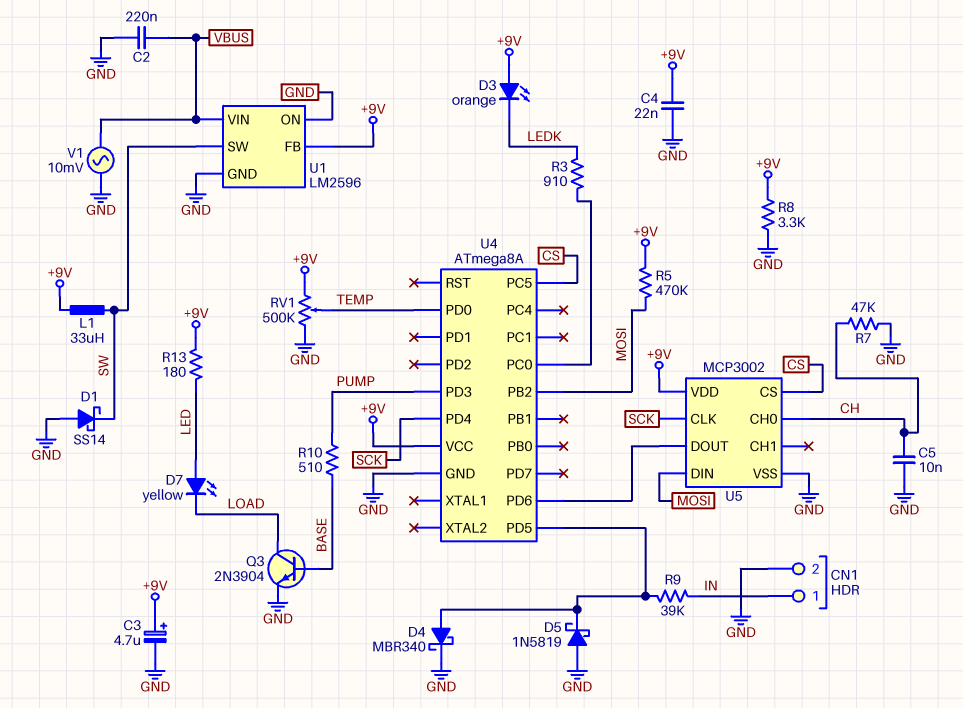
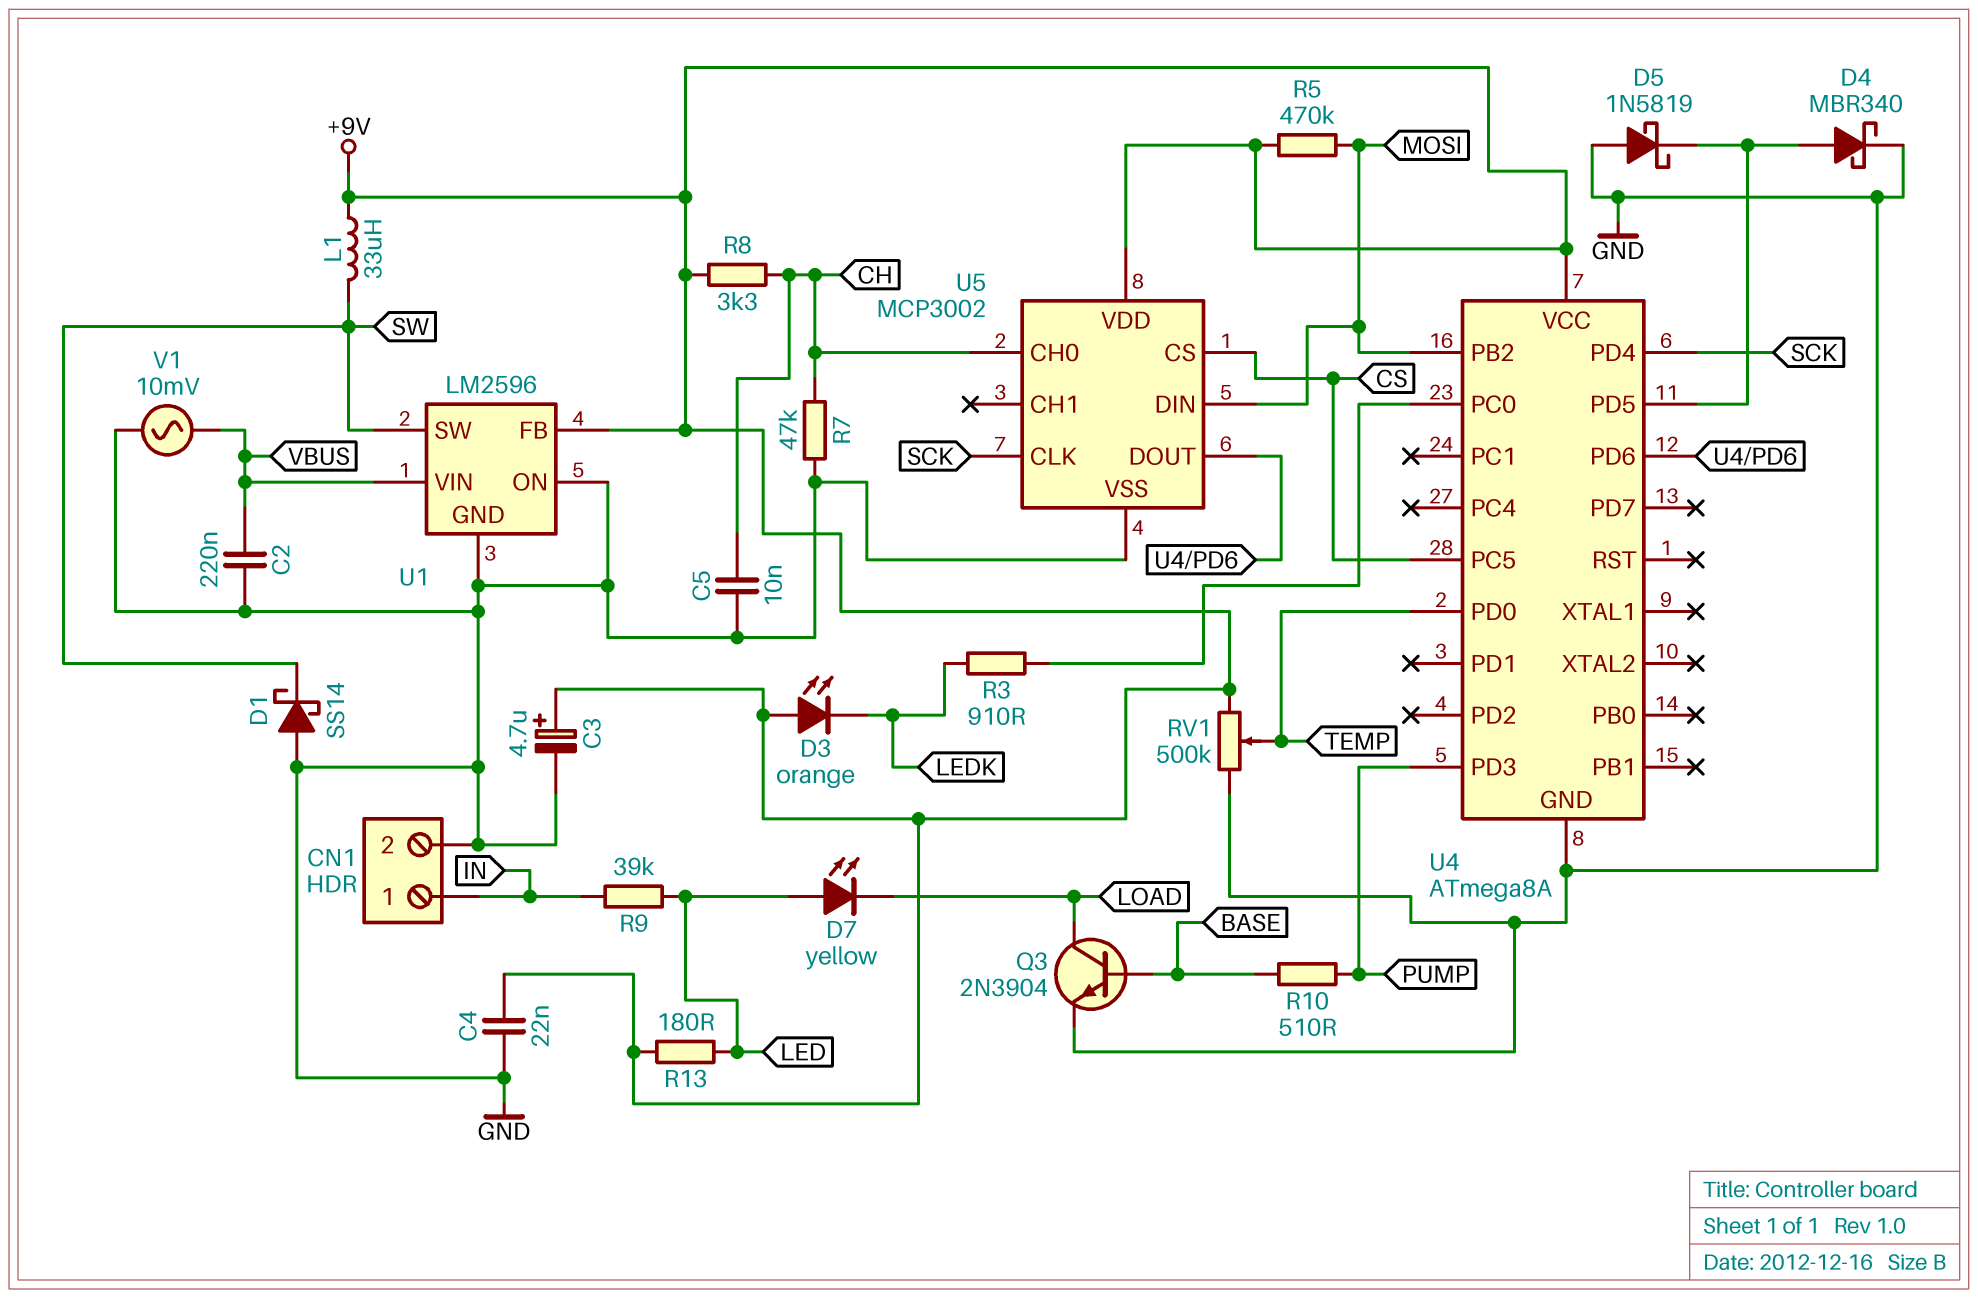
R8: 3.3k (+9V, GND) -> 3.3k (+9V, CH)
R9: 39k (IN, U4/PD5) -> 39k (IN, LED)

